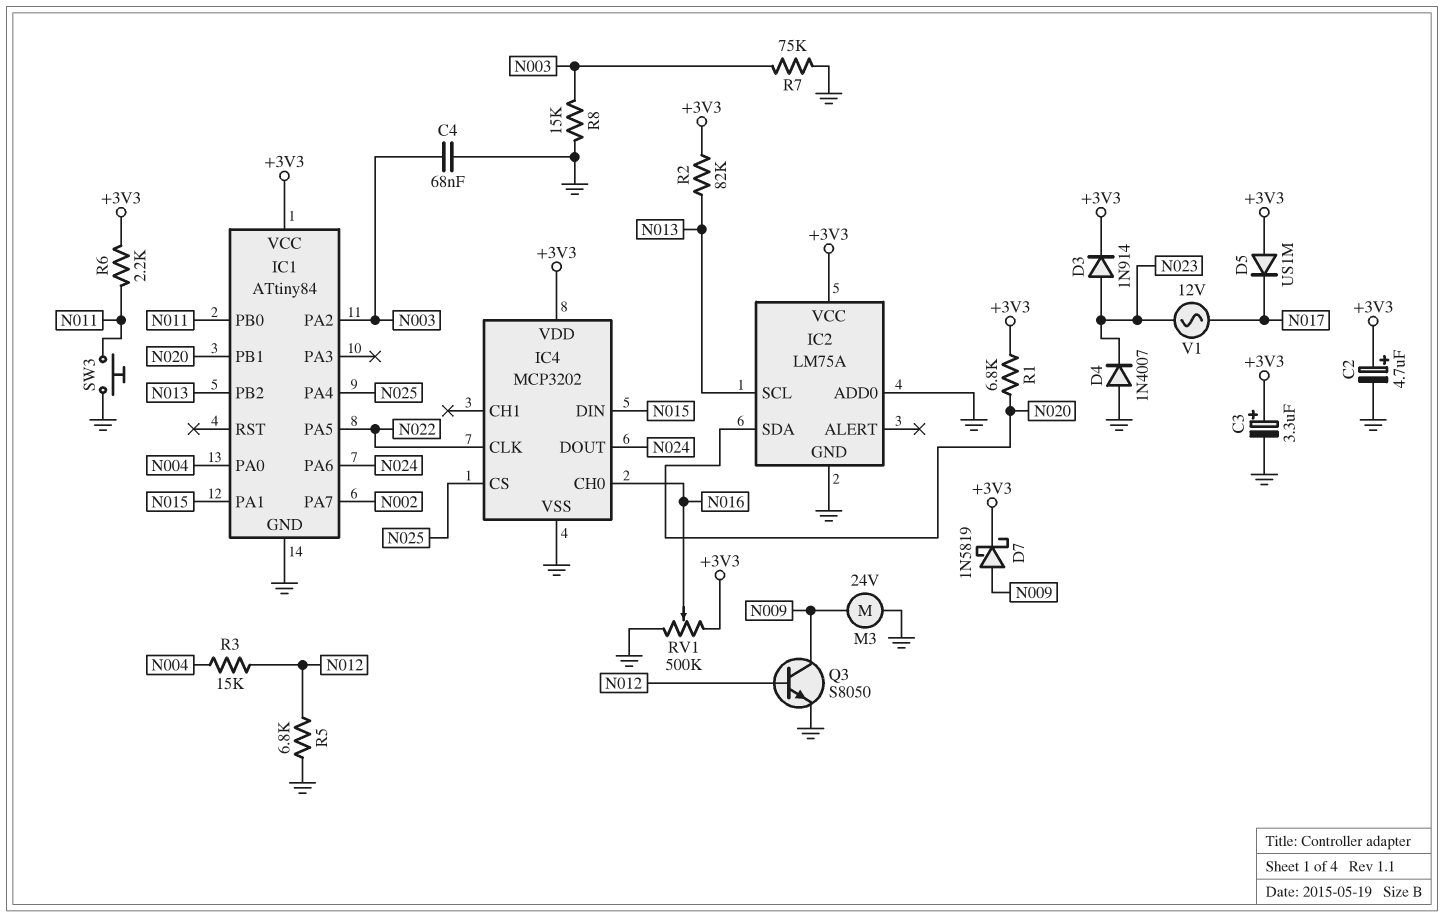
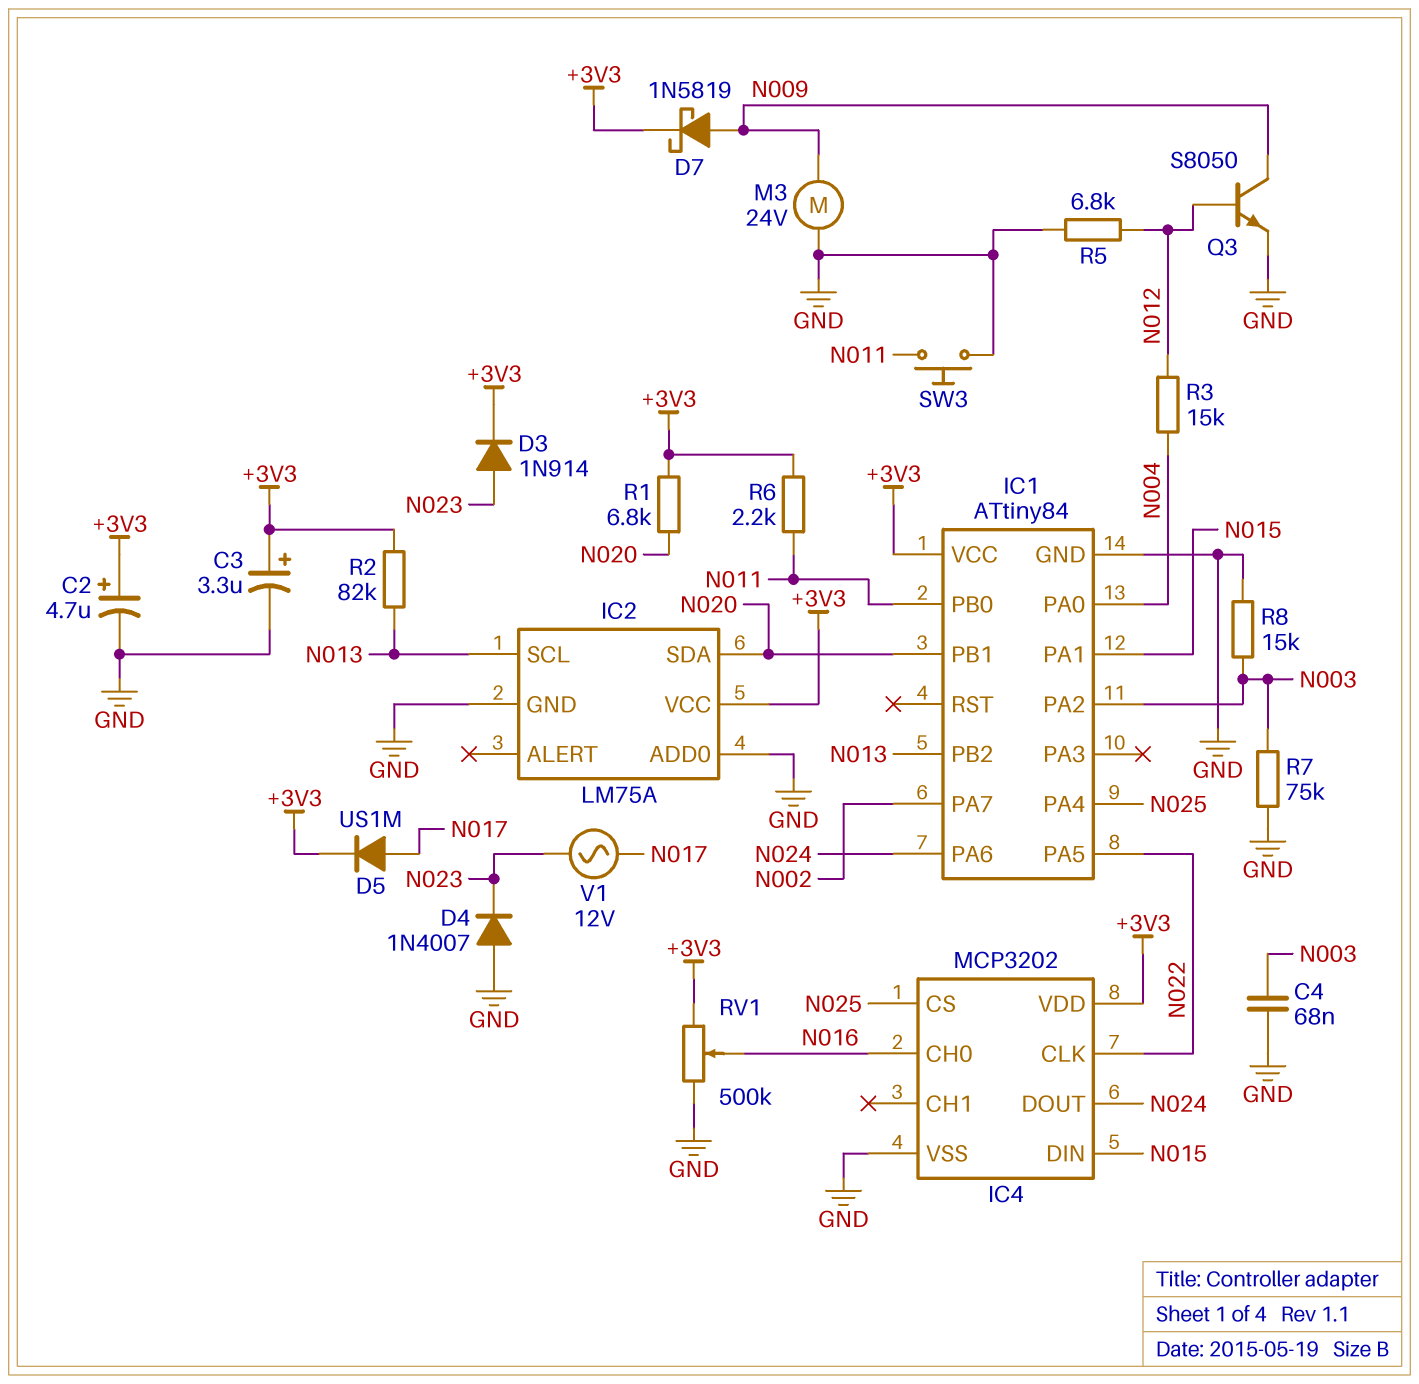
D5: diode US1M (A +3V3, K N017) -> diode US1M (A N017, K +3V3)

